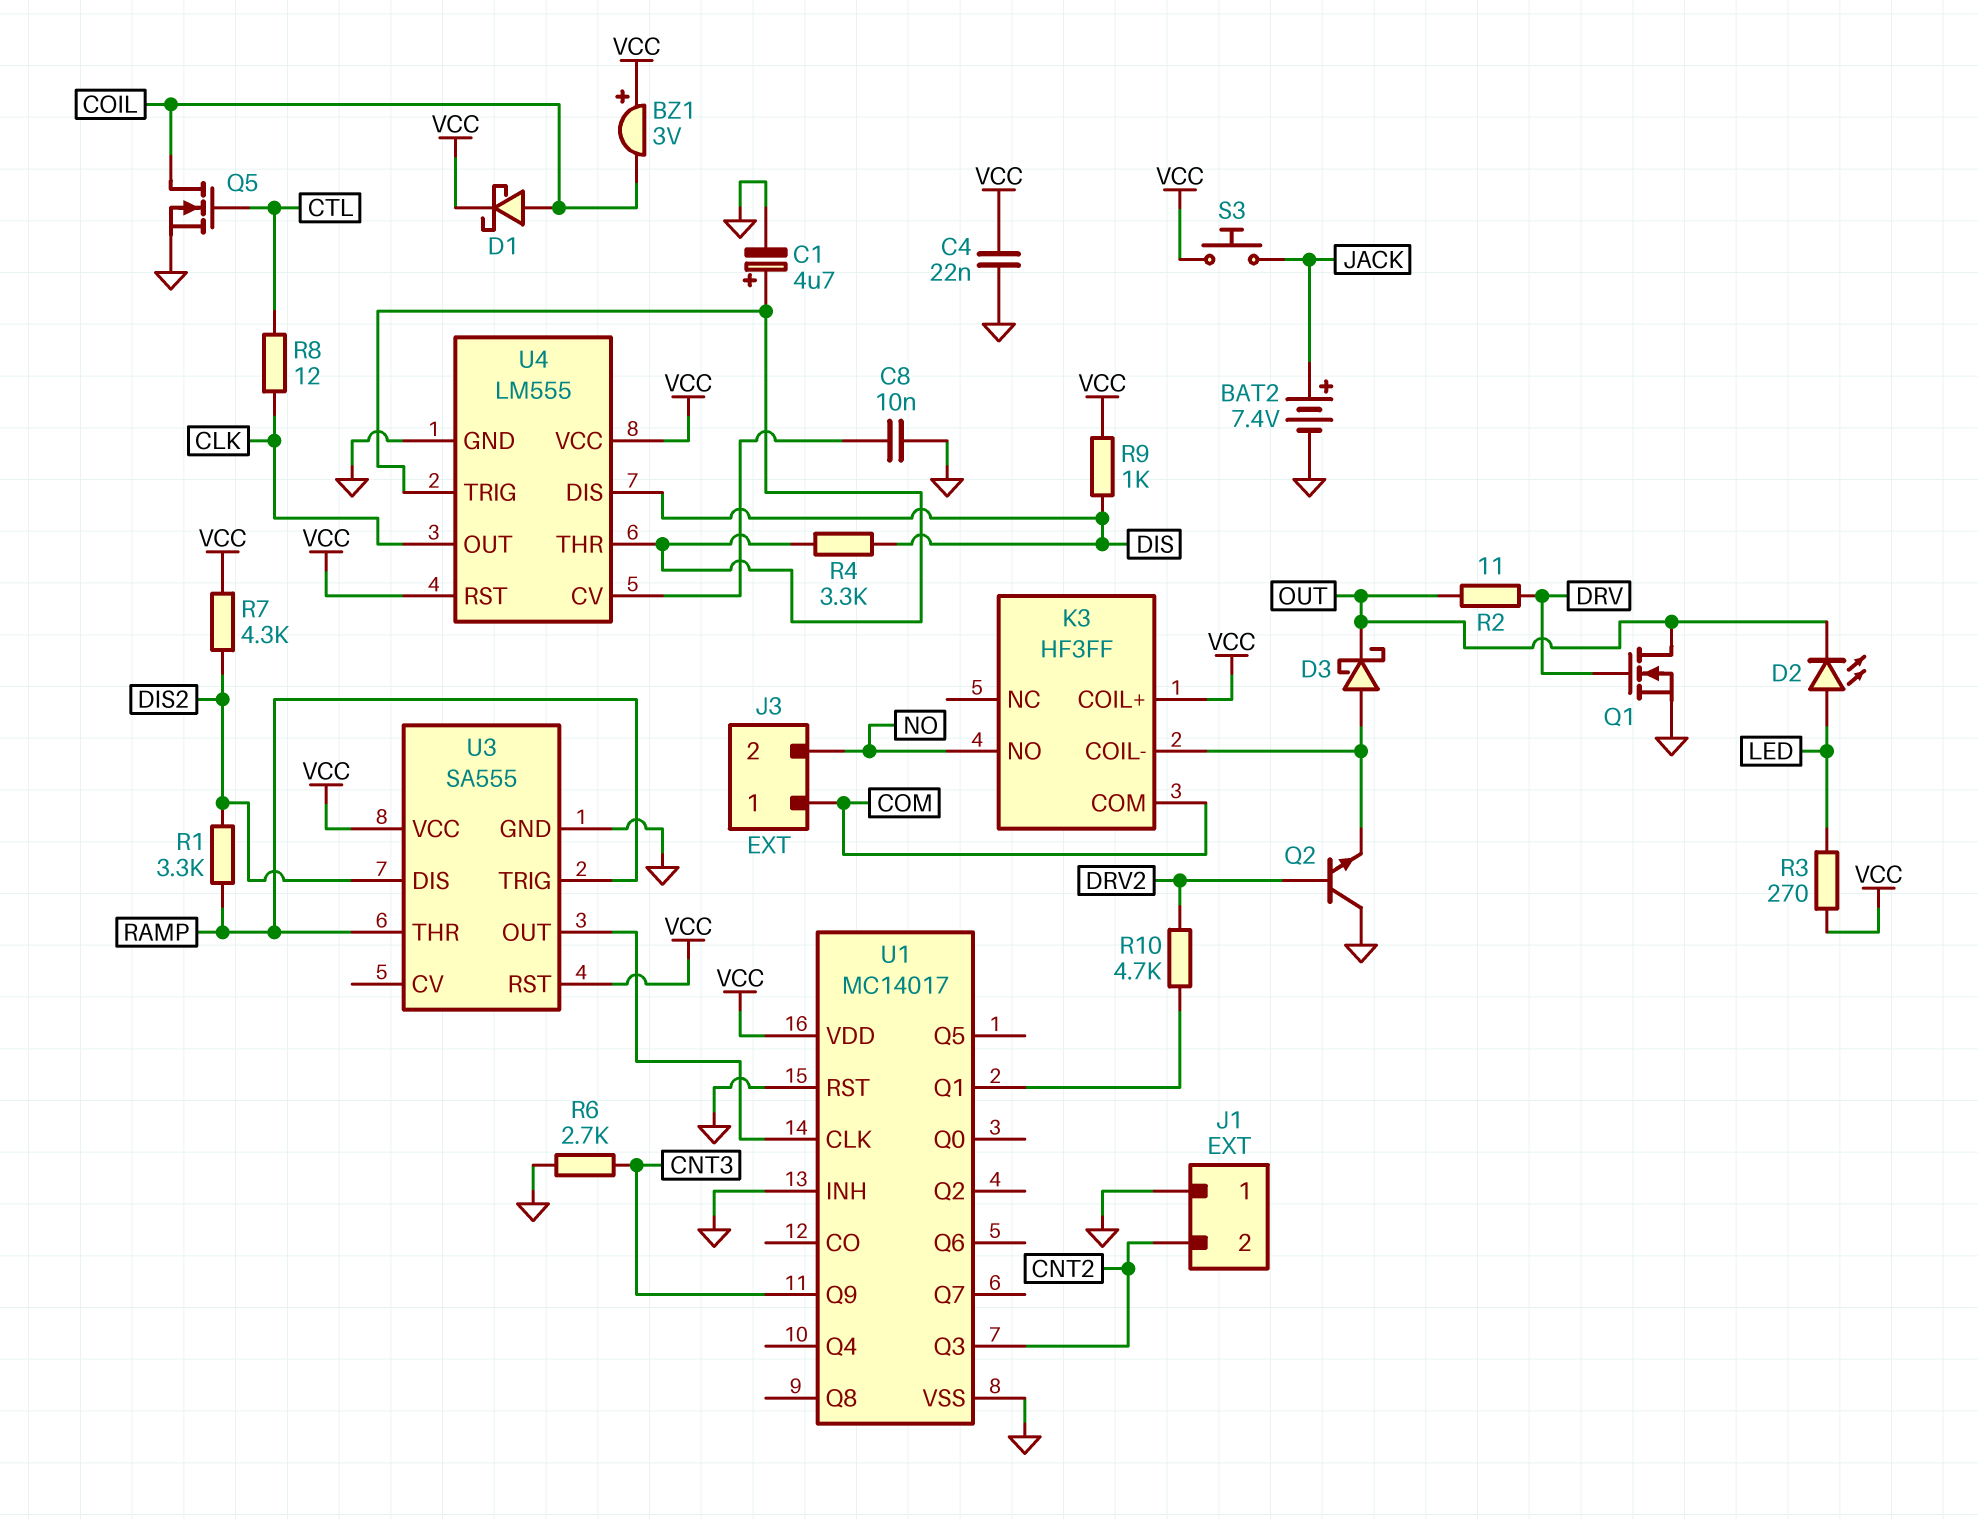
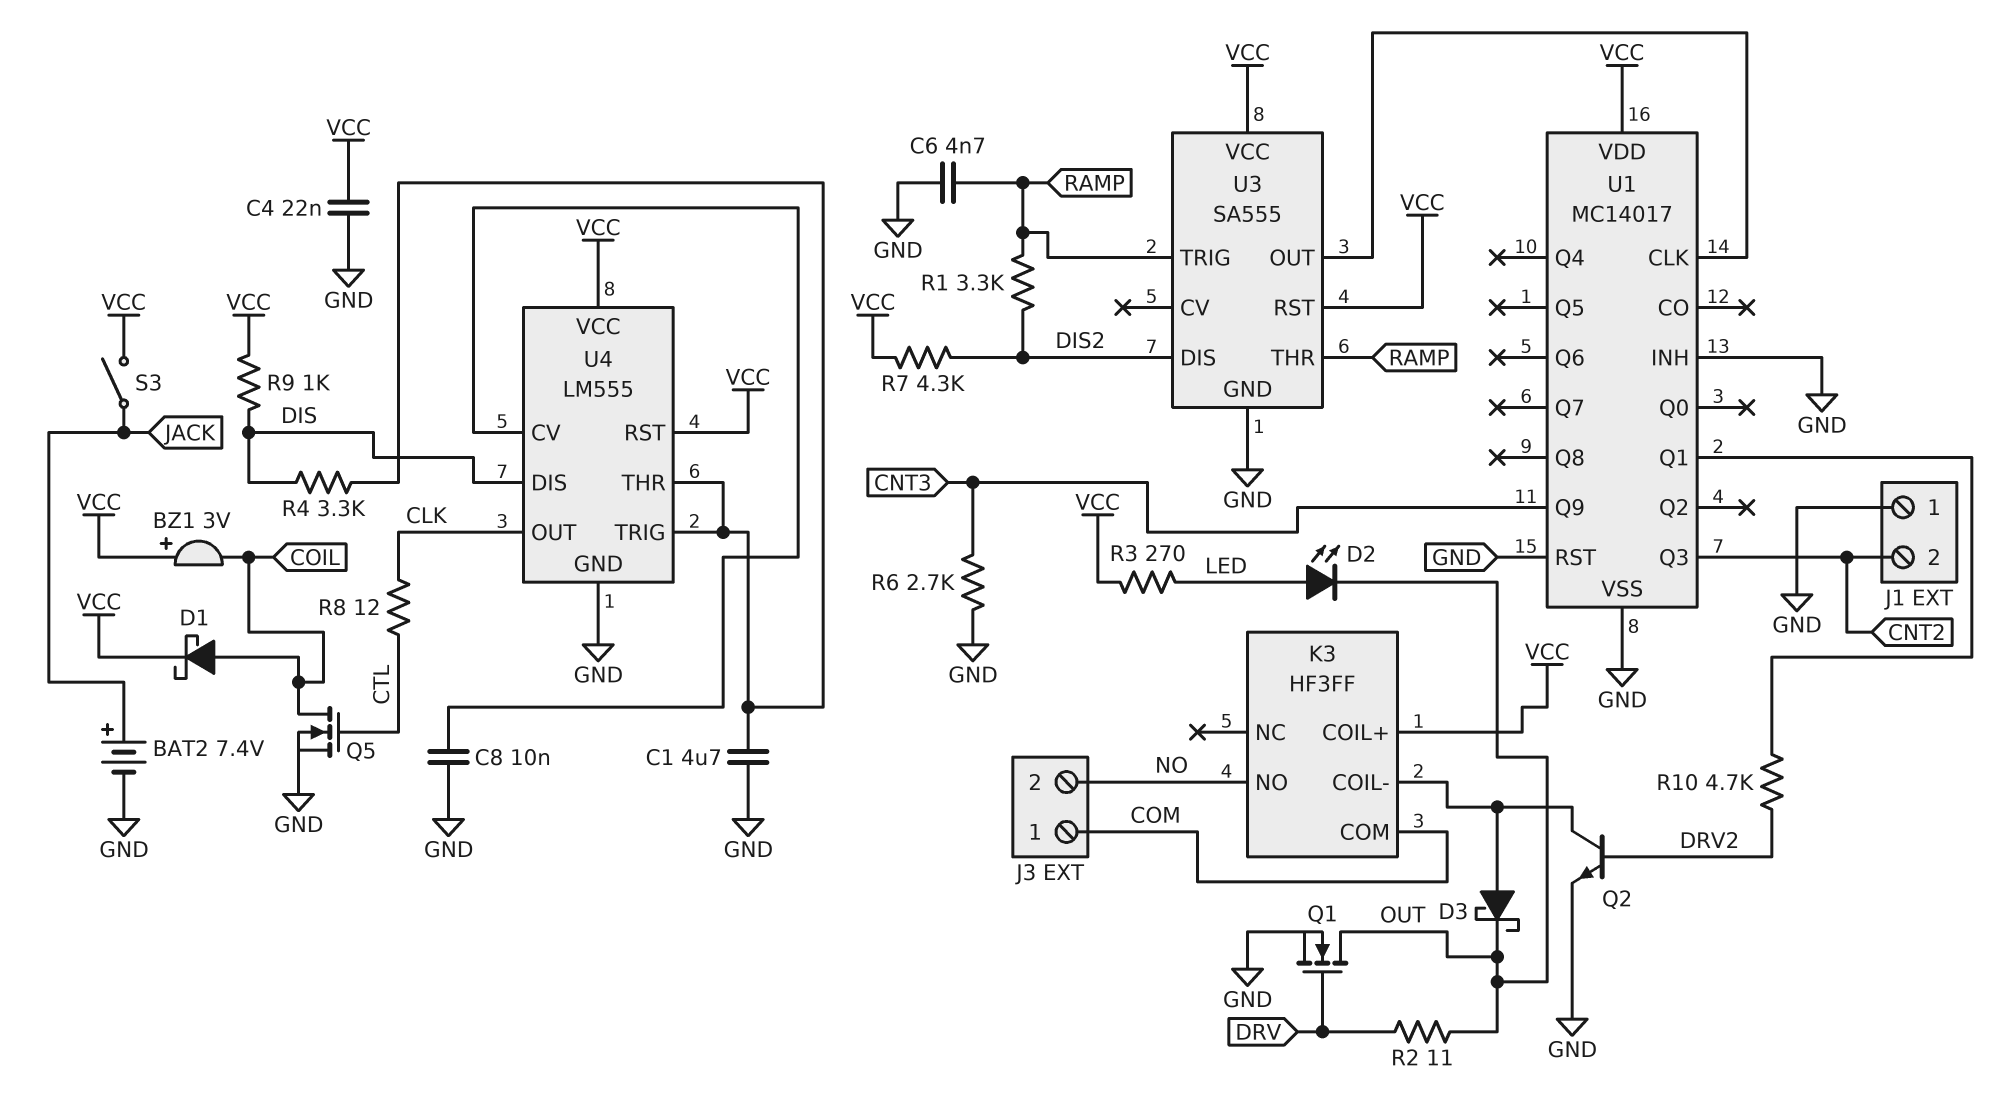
C1: 4.7uF (plus U4/THR, minus GND) -> 4.7uF (GND, U4/THR)
C6: none -> 4.7nF (GND, RAMP)
Q2: NPN (B DRV2, C GND, E K3/COIL-) -> NPN (B DRV2, C K3/COIL-, E GND)
S3: button (JACK, VCC) -> switch (JACK, VCC)

